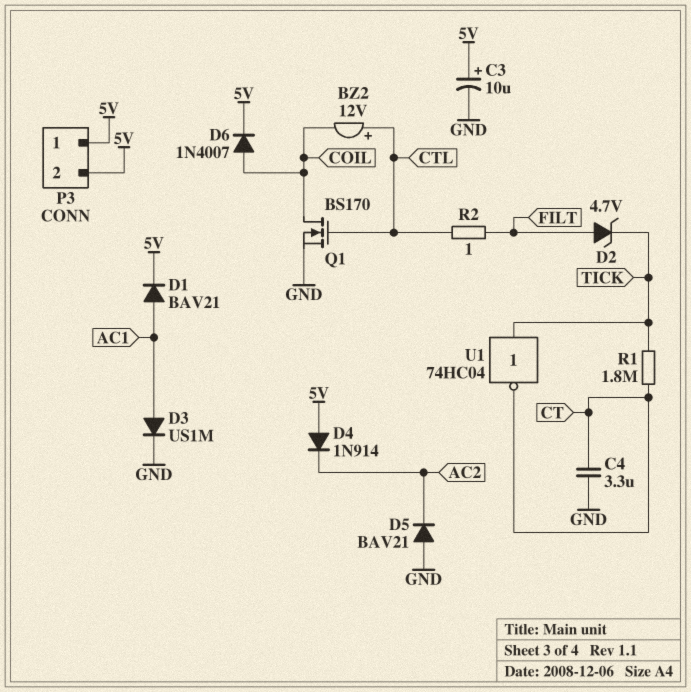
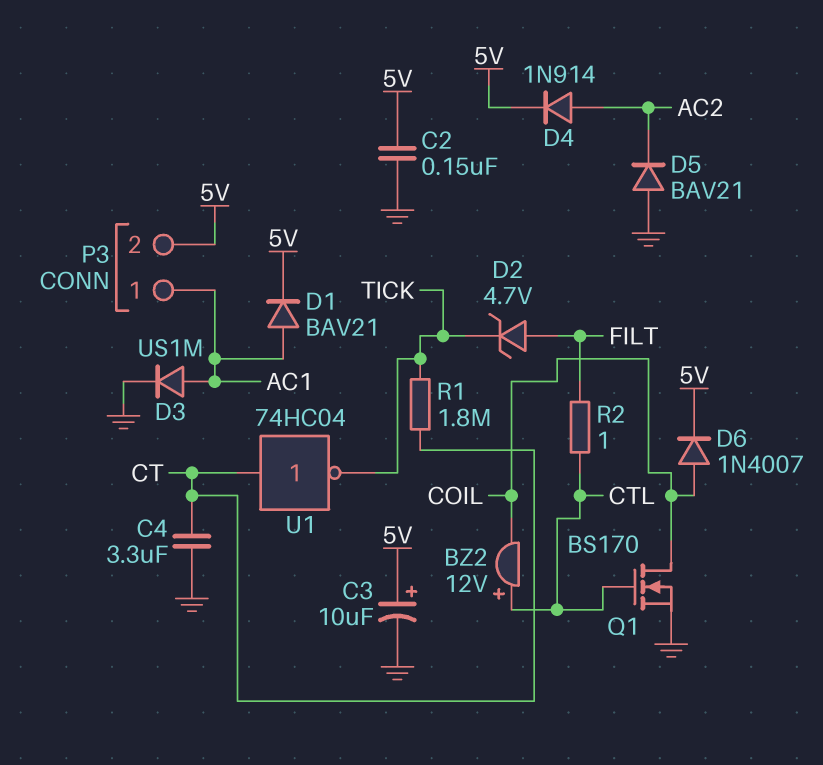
C2: none -> 150nF (5V, GND)
D4: diode 1N914 (A 5V, K AC2) -> diode 1N914 (A AC2, K 5V)
P3 pin 1: 5V -> AC1
U1: NOT 74HC04 (in TICK, out CT) -> NOT 74HC04 (in CT, out TICK)

